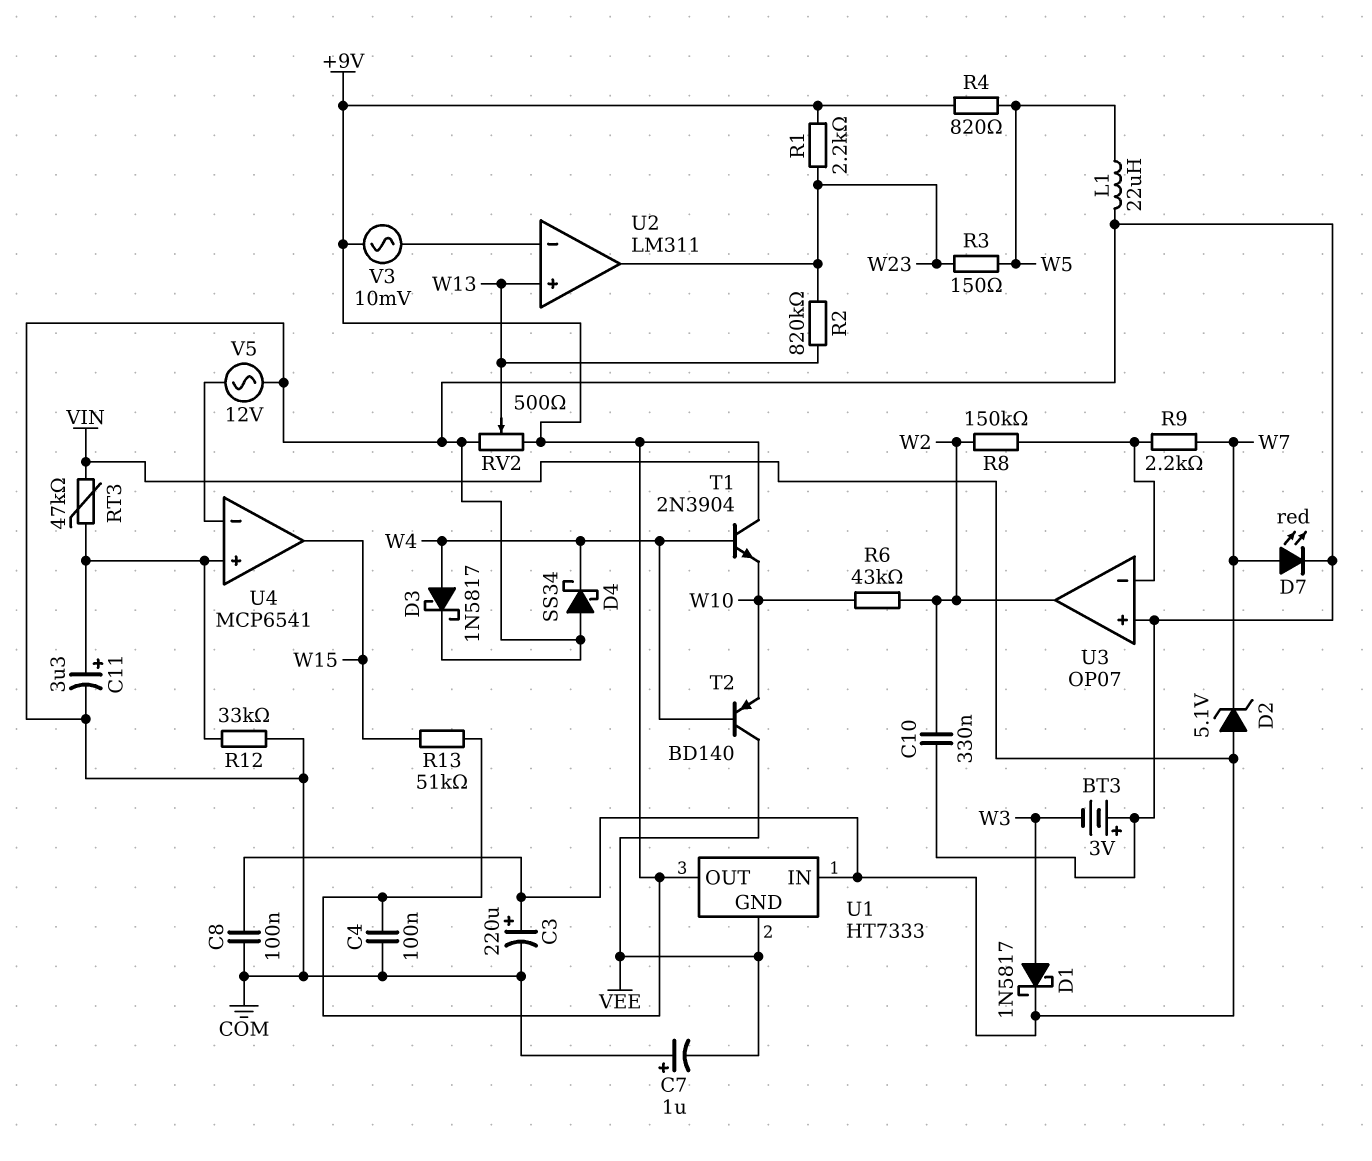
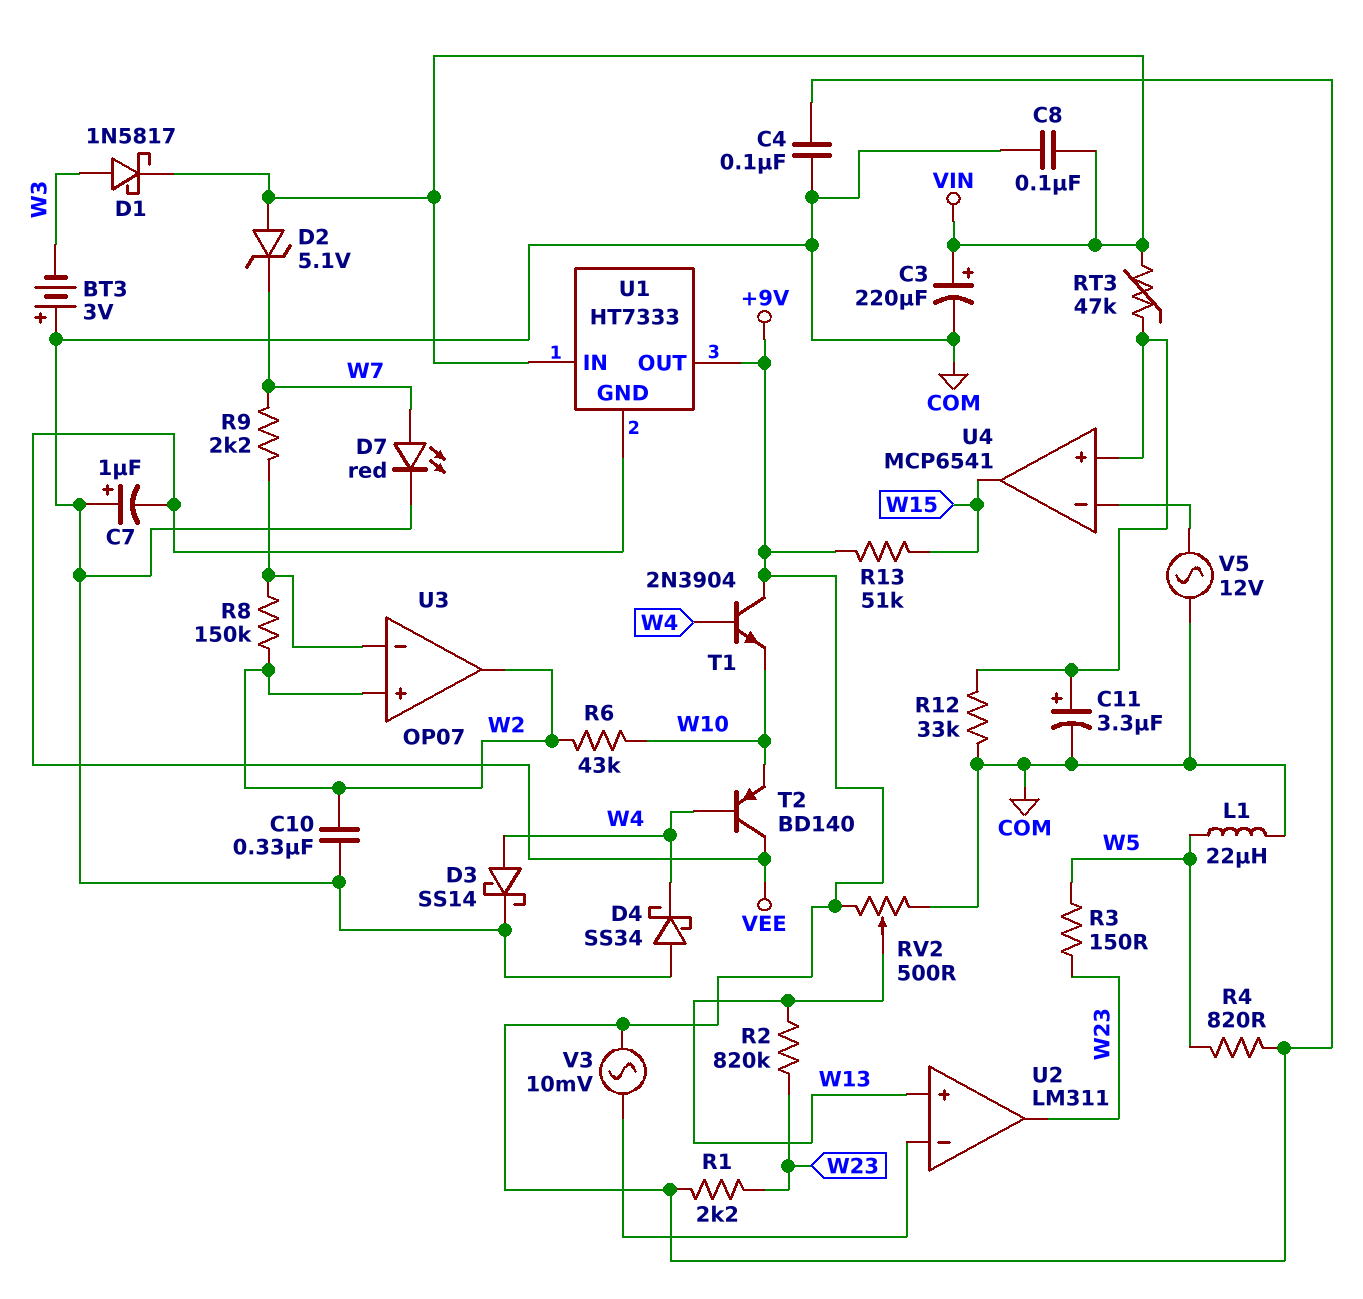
D3: schottky 1N5817 (A W4, K COM) -> schottky SS14 (A W4, K COM)
U3 pin in+: COM -> W2

